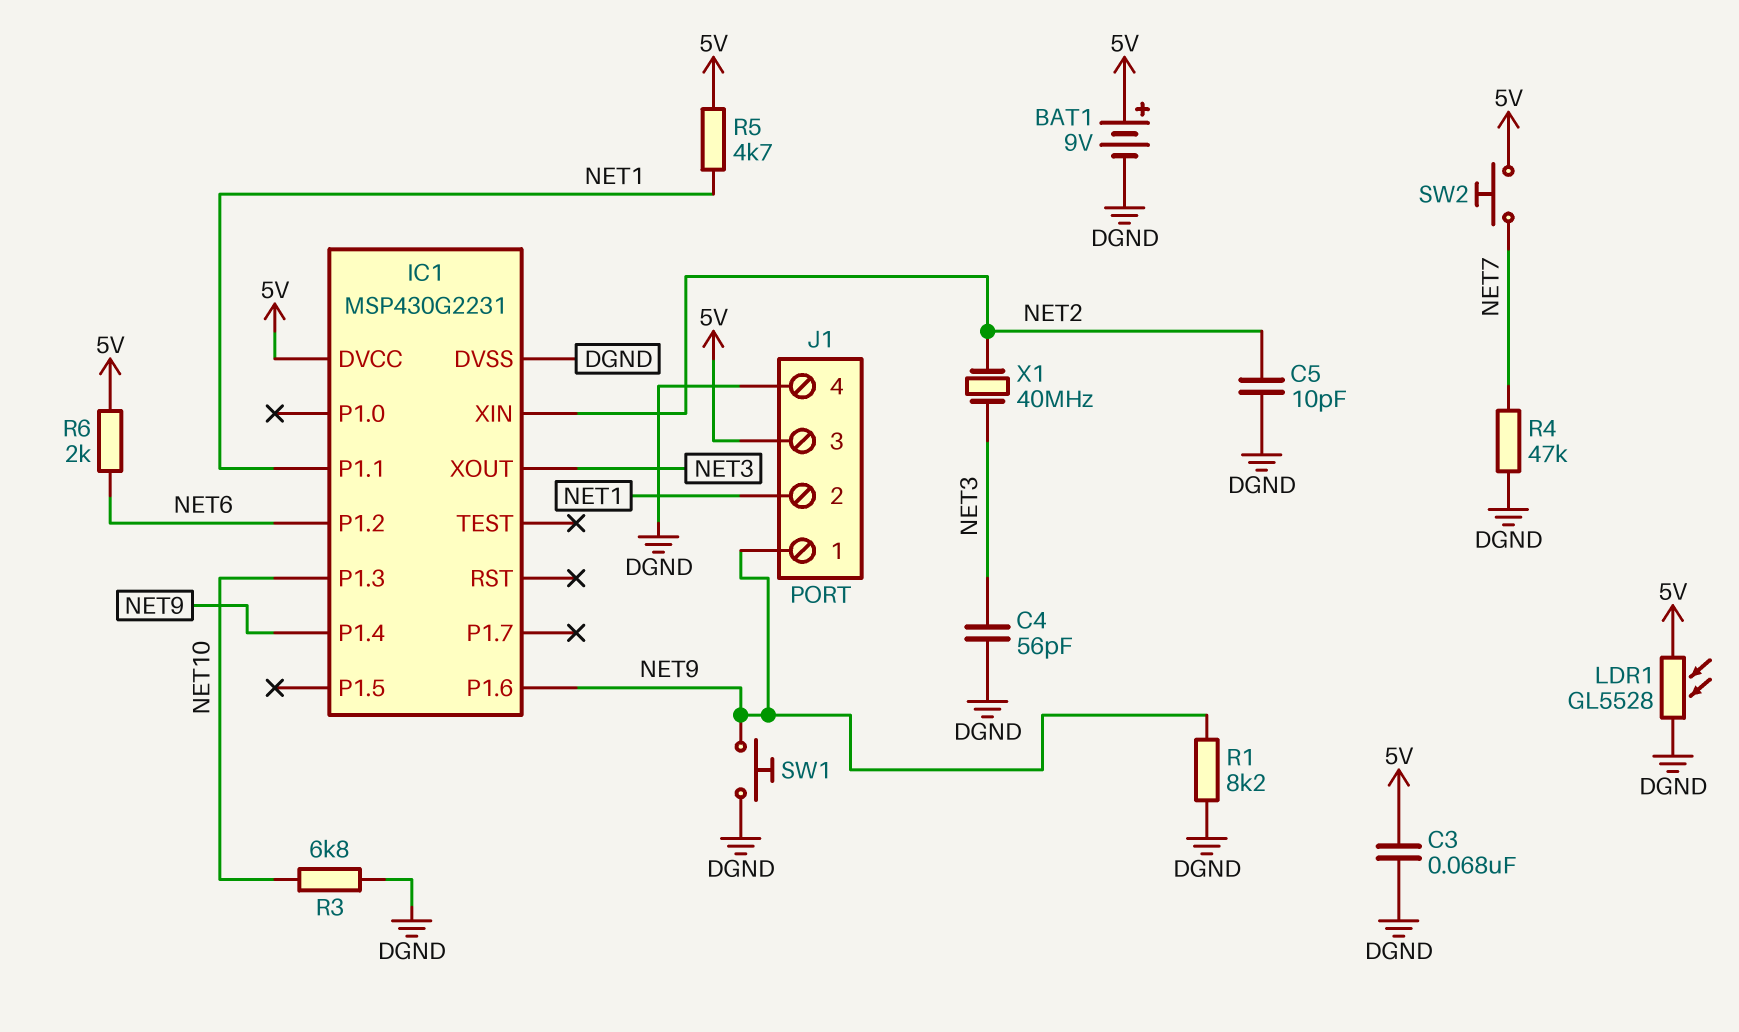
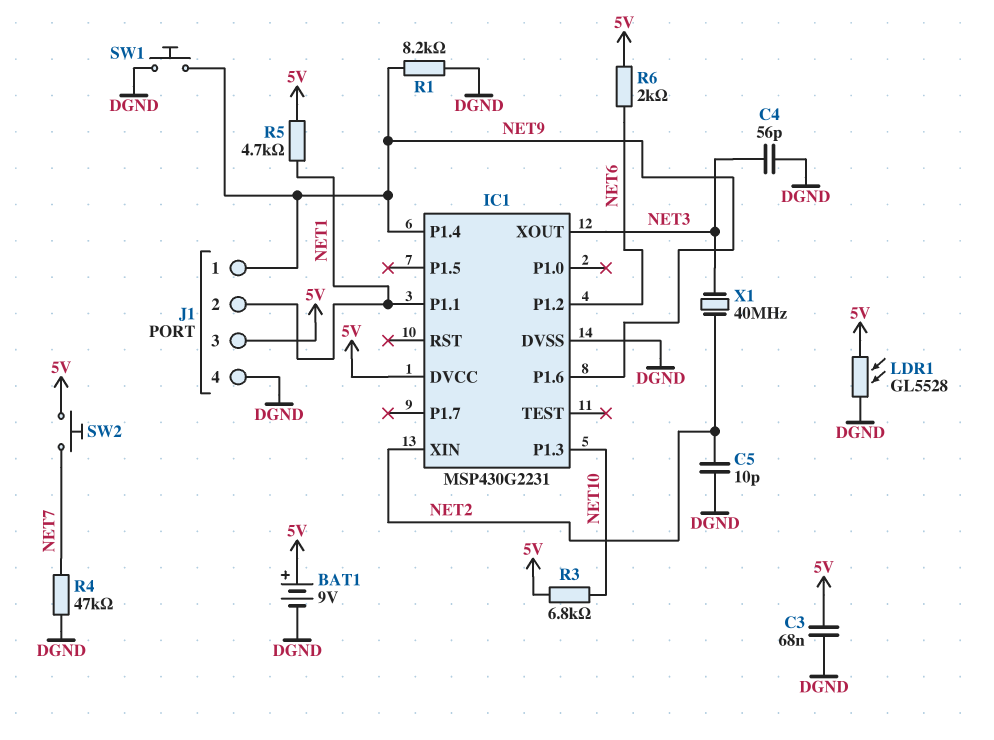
R3: 6.8k (DGND, NET10) -> 6.8k (5V, NET10)

